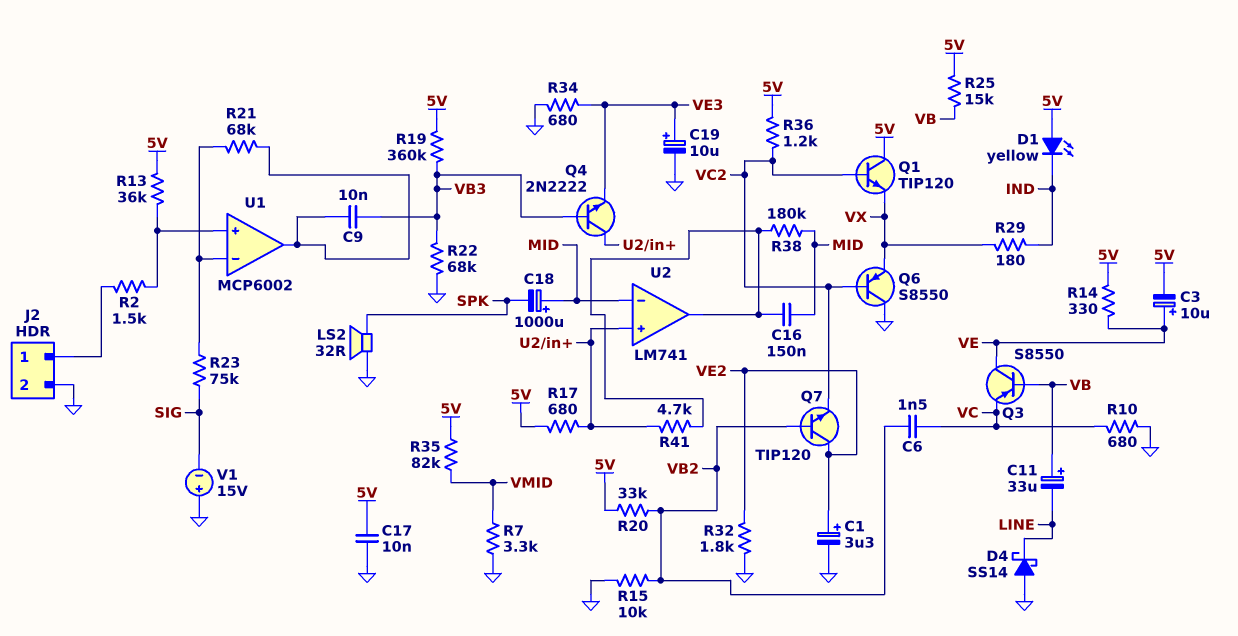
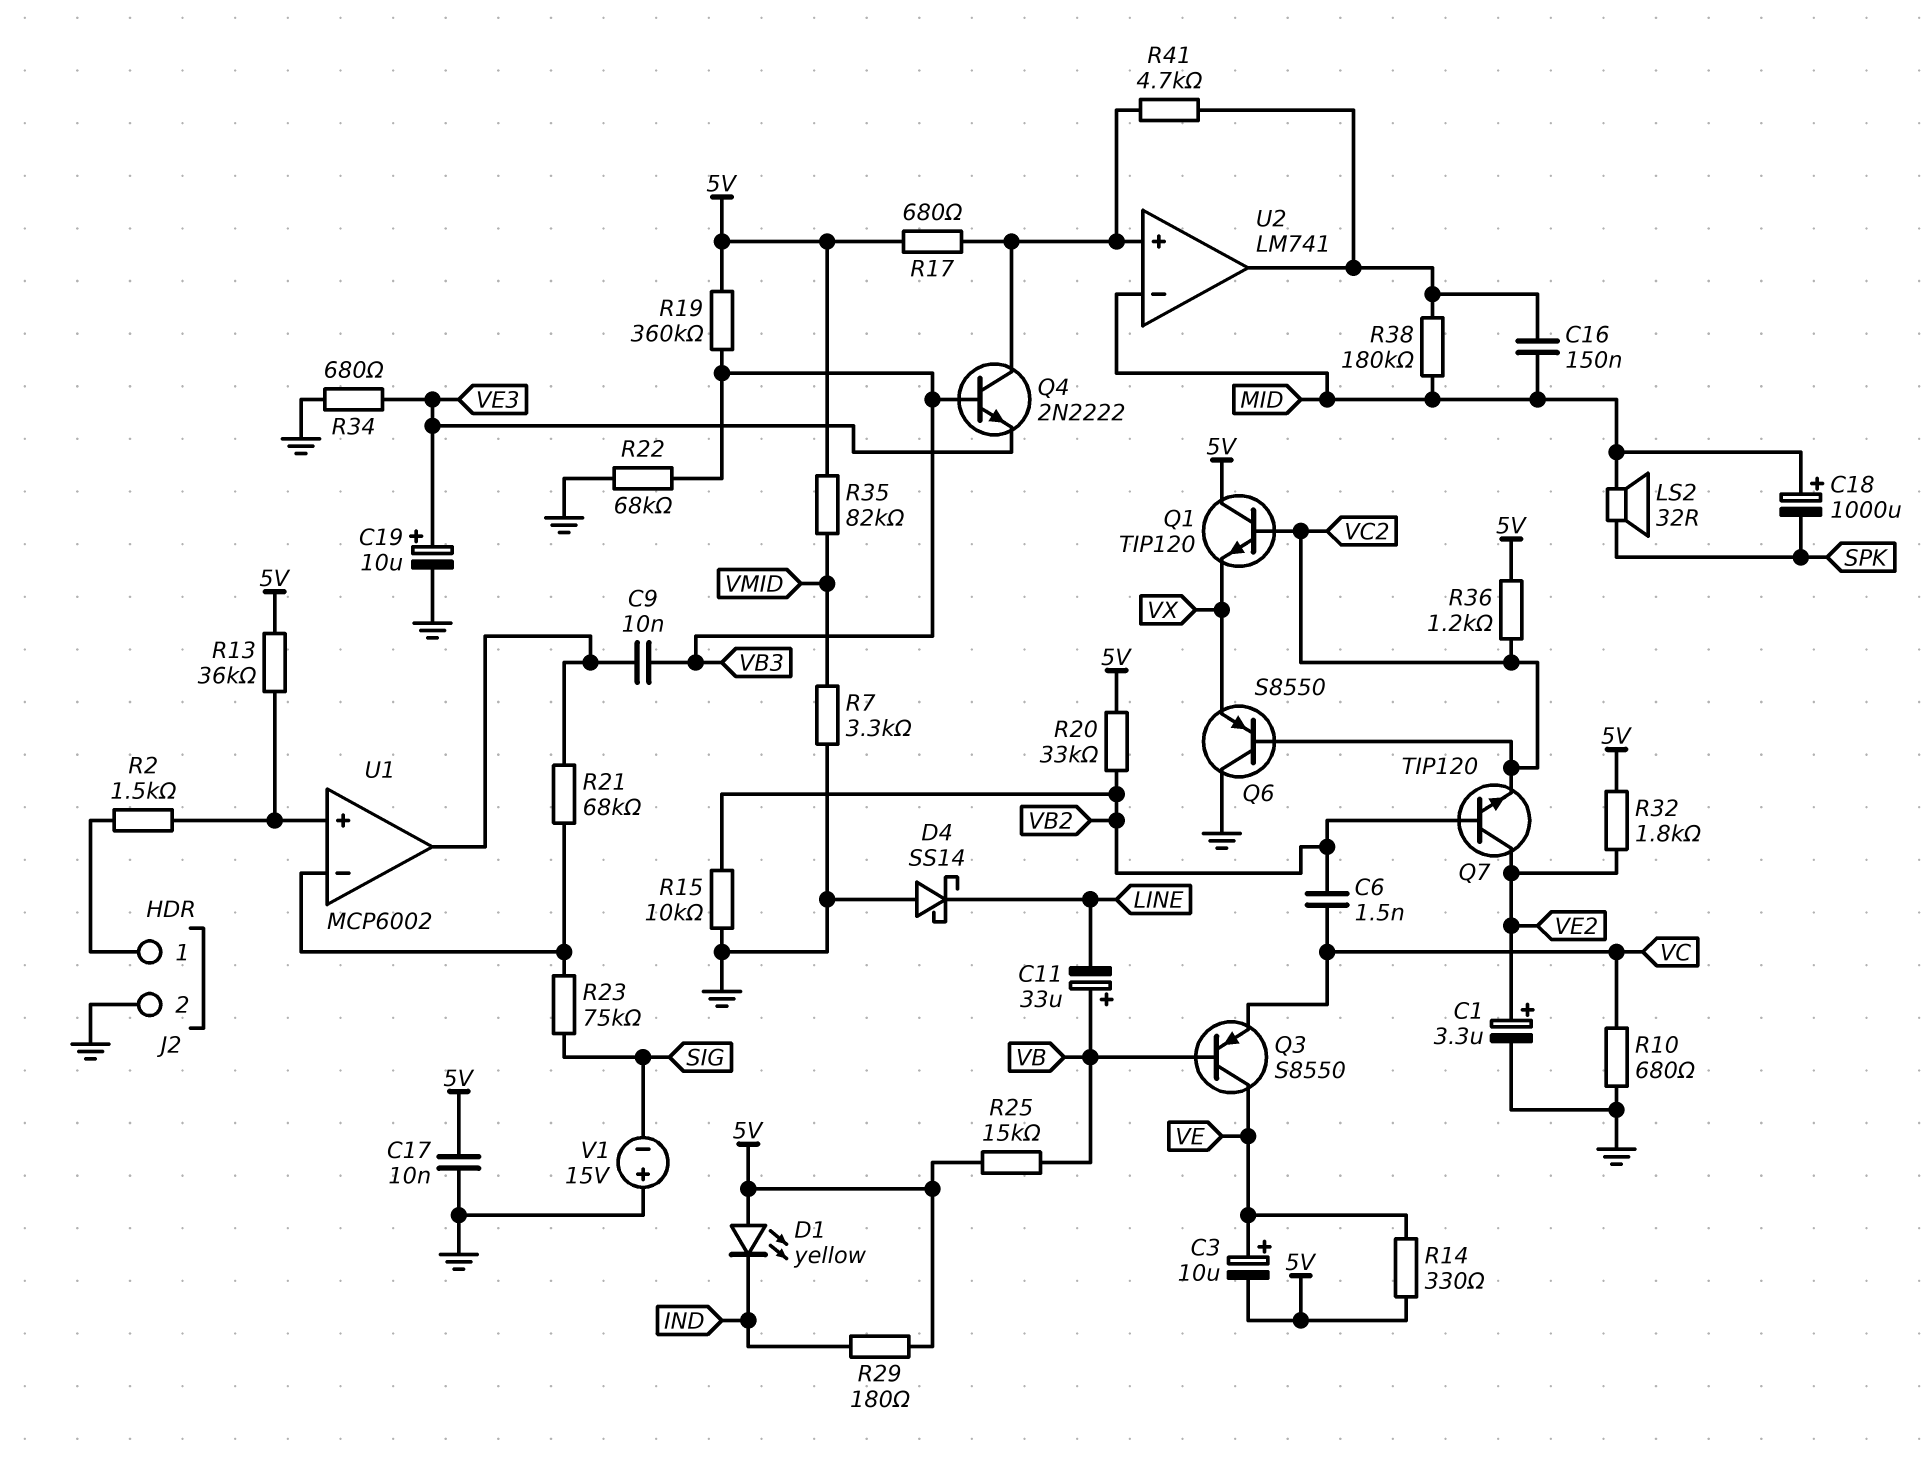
LS2: speaker 32R (GND, SPK) -> speaker 32R (MID, SPK)
R29: 180 (IND, VX) -> 180 (5V, IND)
R32: 1.8k (GND, VE2) -> 1.8k (5V, VE2)

